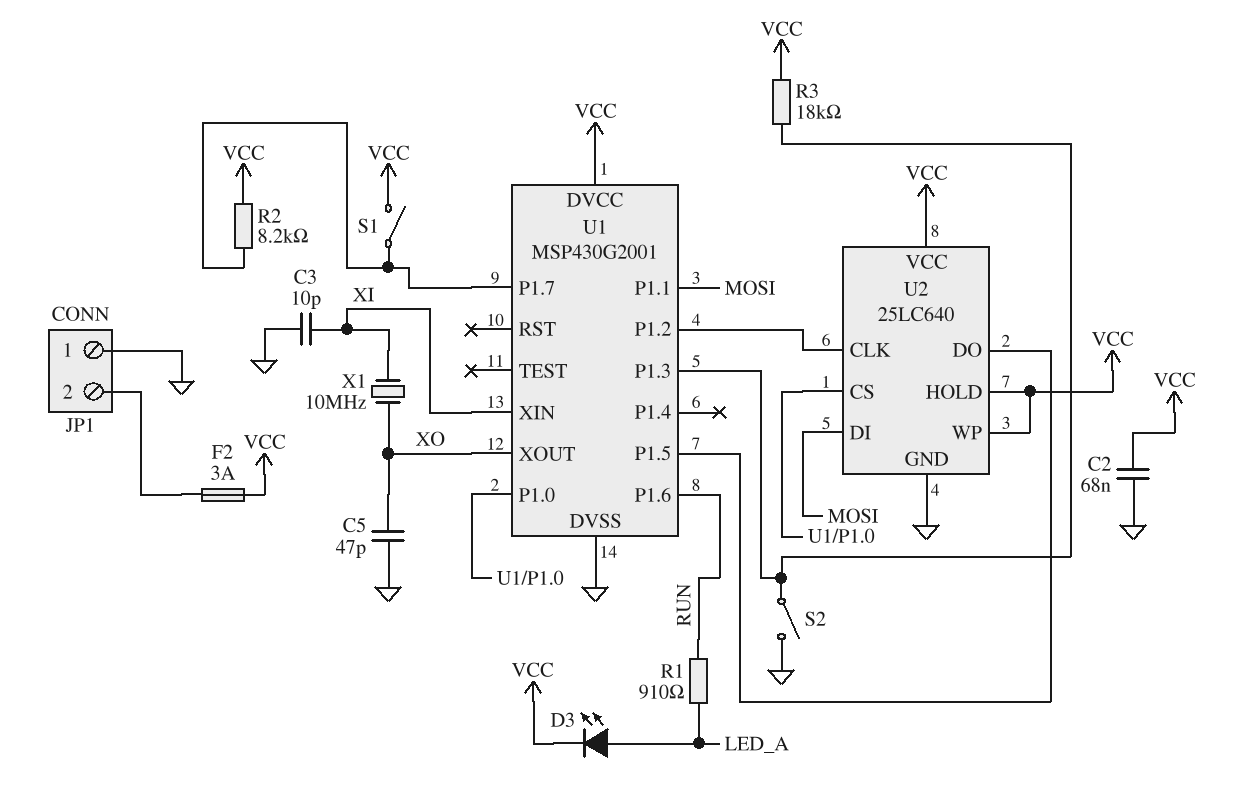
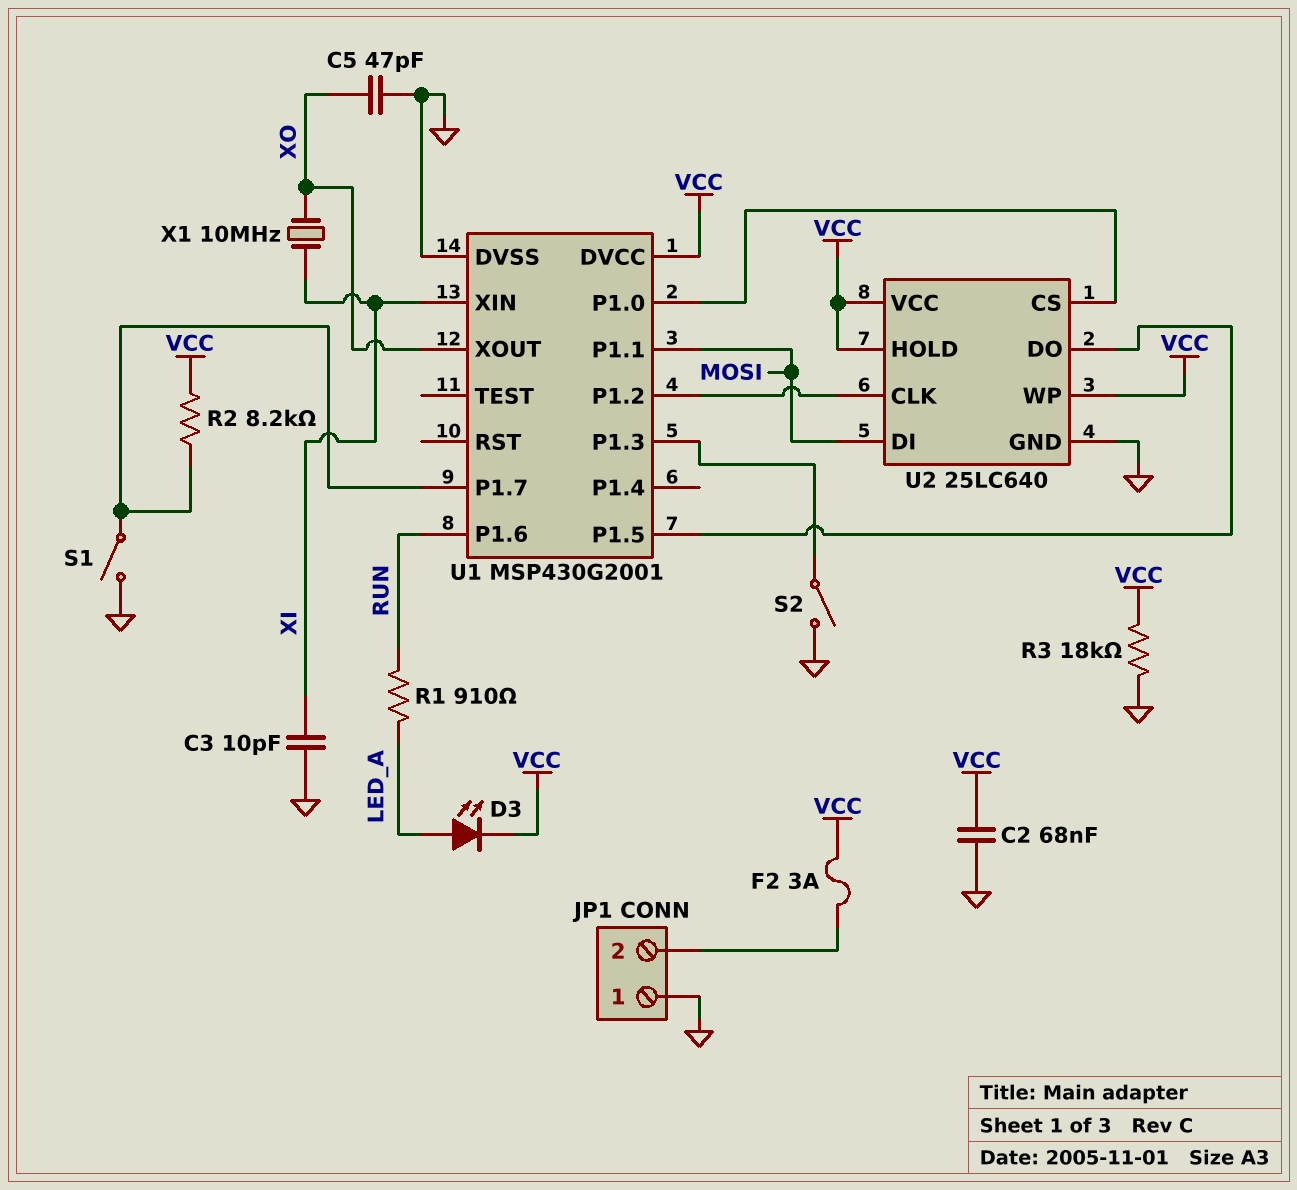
R3: 18k (U1/P1.3, VCC) -> 18k (GND, VCC)
S1: switch (U1/P1.7, VCC) -> switch (GND, U1/P1.7)

